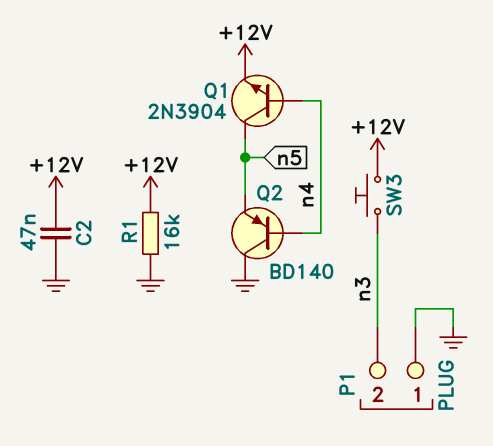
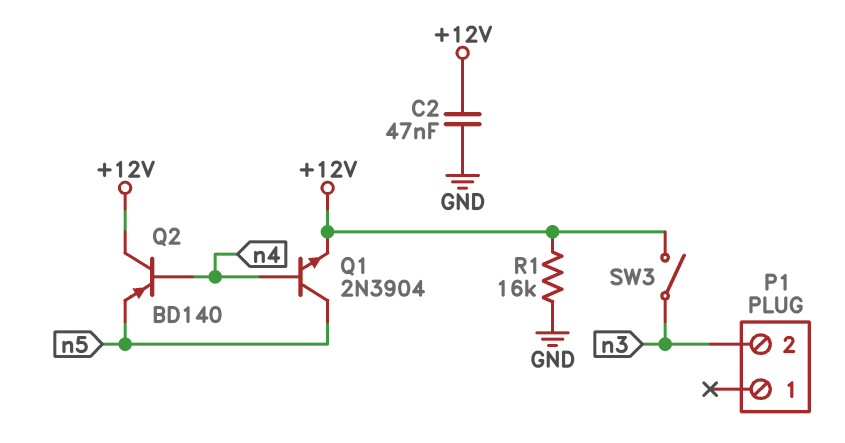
P1 pin 1: GND -> none
Q2: PNP BD140 (B n4, C GND, E n5) -> PNP BD140 (B n4, C +12V, E n5)
SW3: button (+12V, n3) -> switch (+12V, n3)

